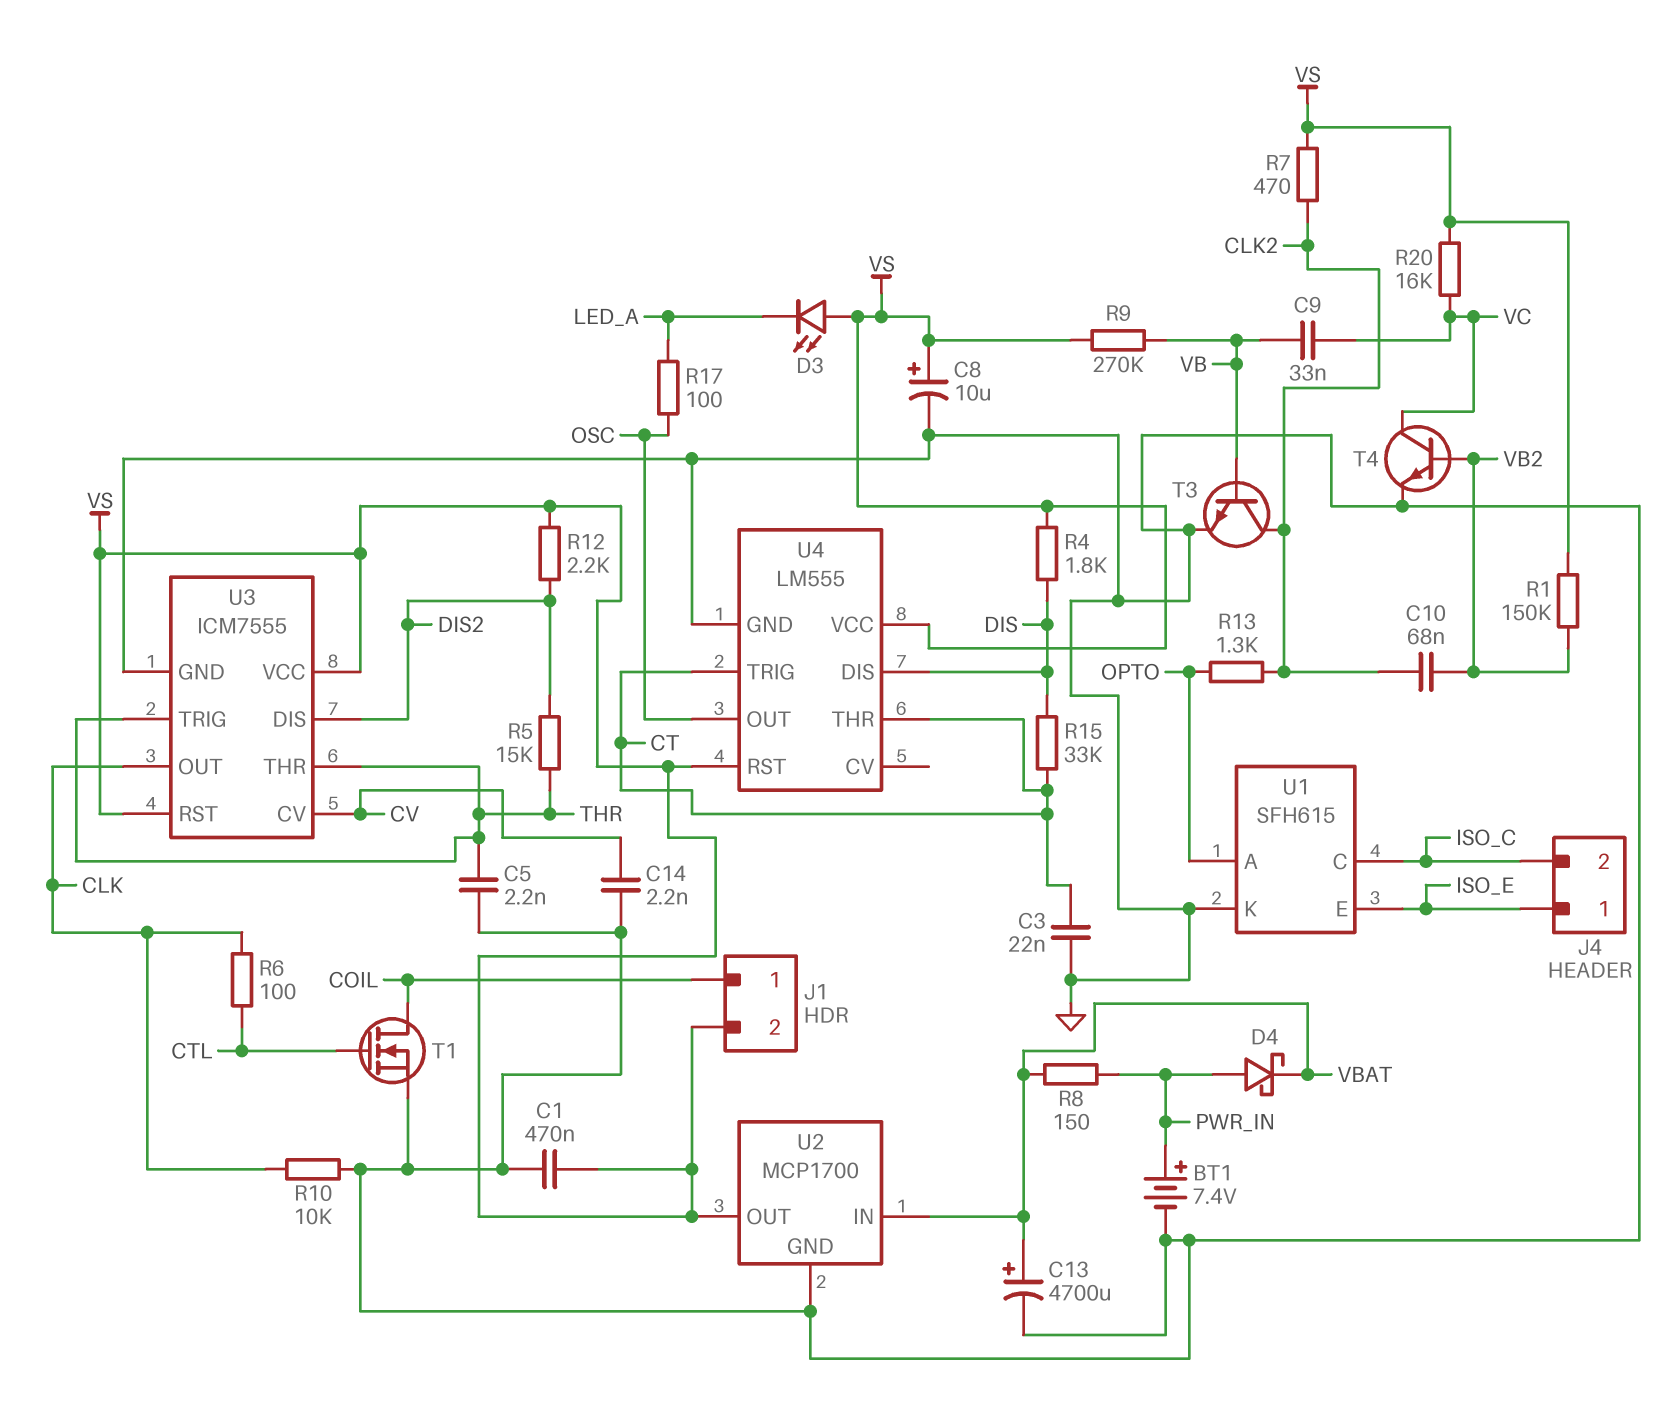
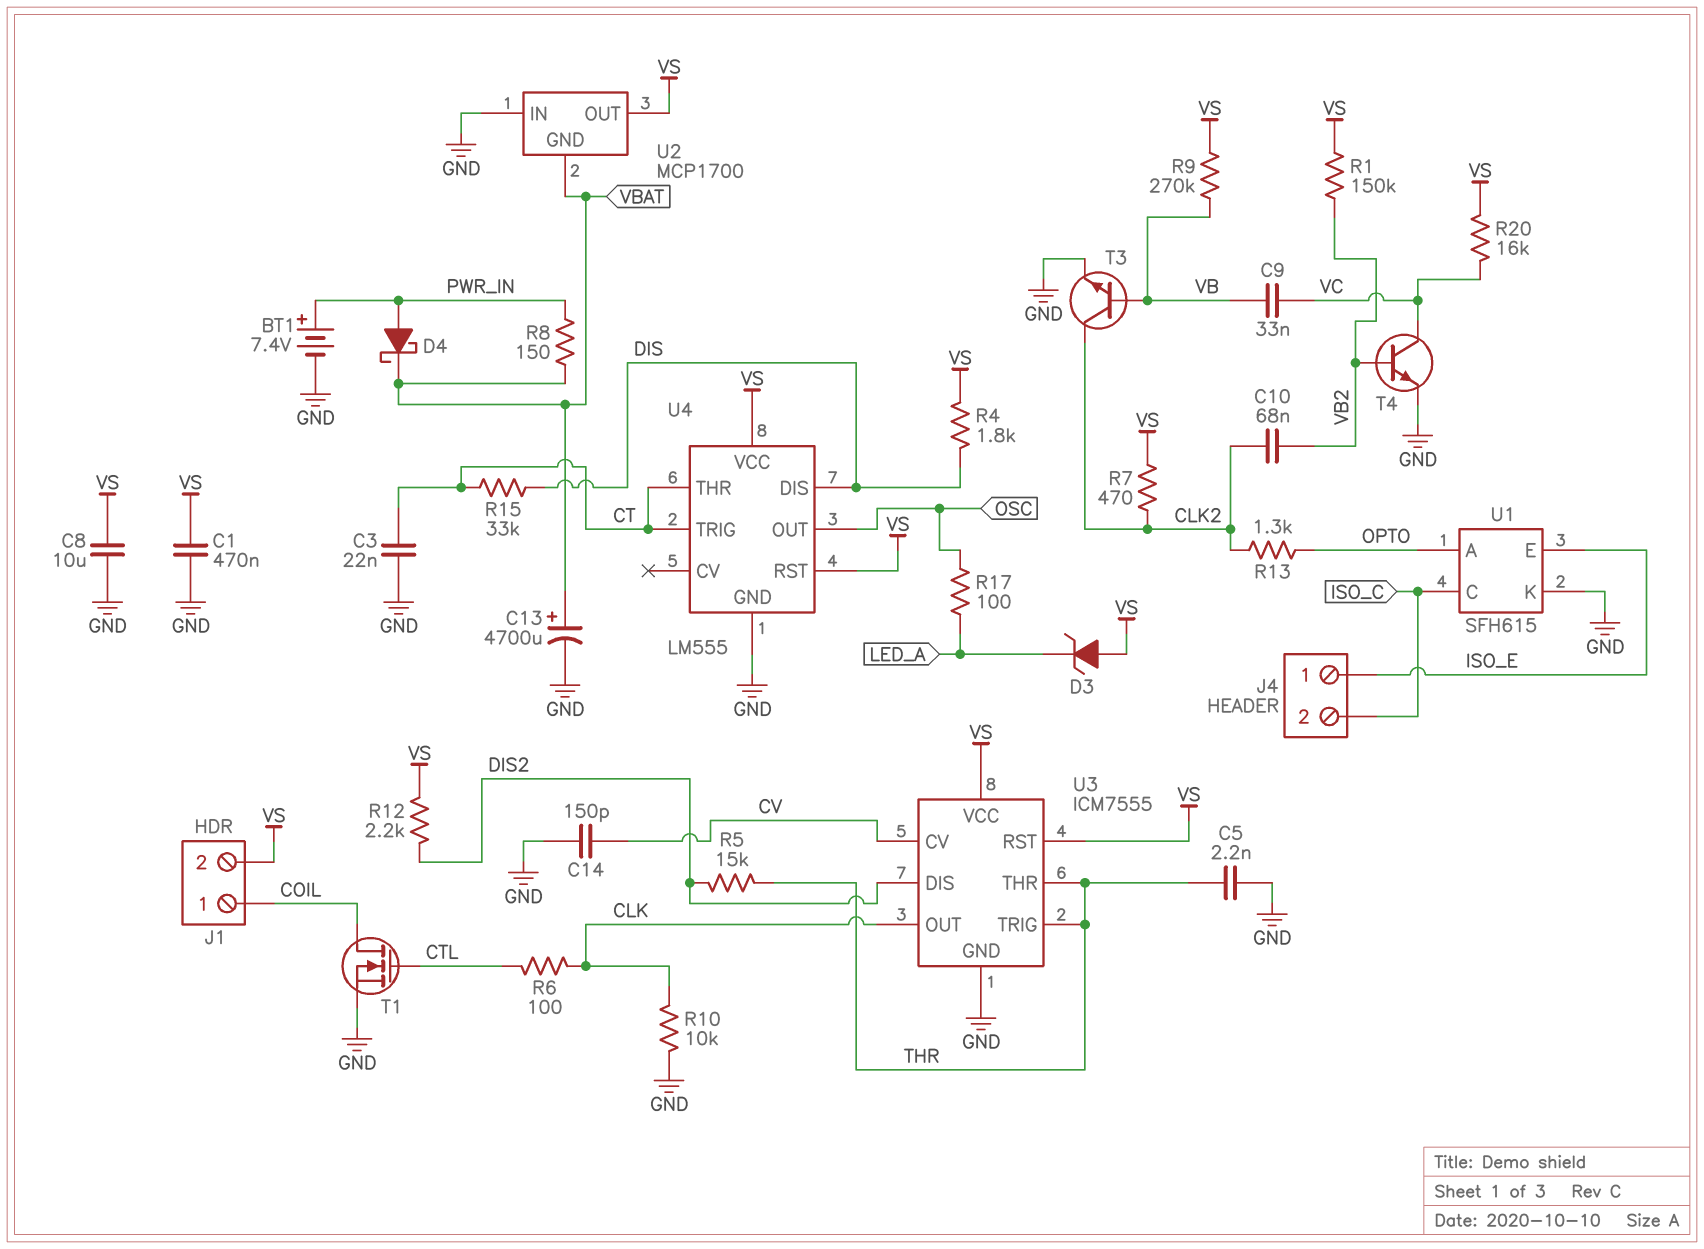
C8: 10uF (plus VS, minus GND) -> 10uF (GND, VS)
C14: 2.2nF (CV, GND) -> 150pF (CV, GND)
D3: LED (A VS, K LED_A) -> zener (A VS, K LED_A)
U2 pin GND: GND -> VBAT
U2 pin IN: VBAT -> GND

